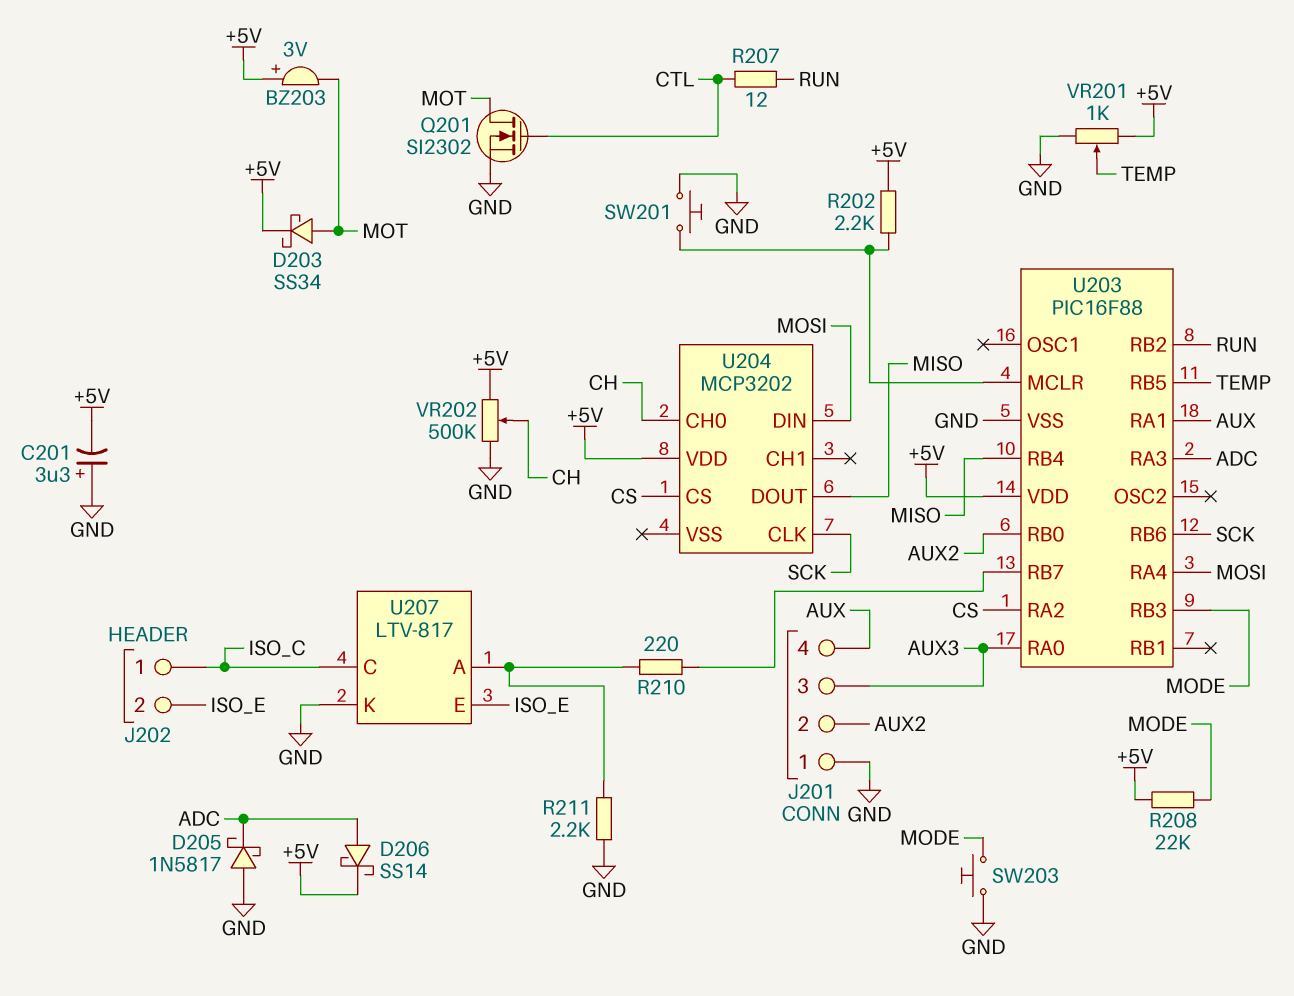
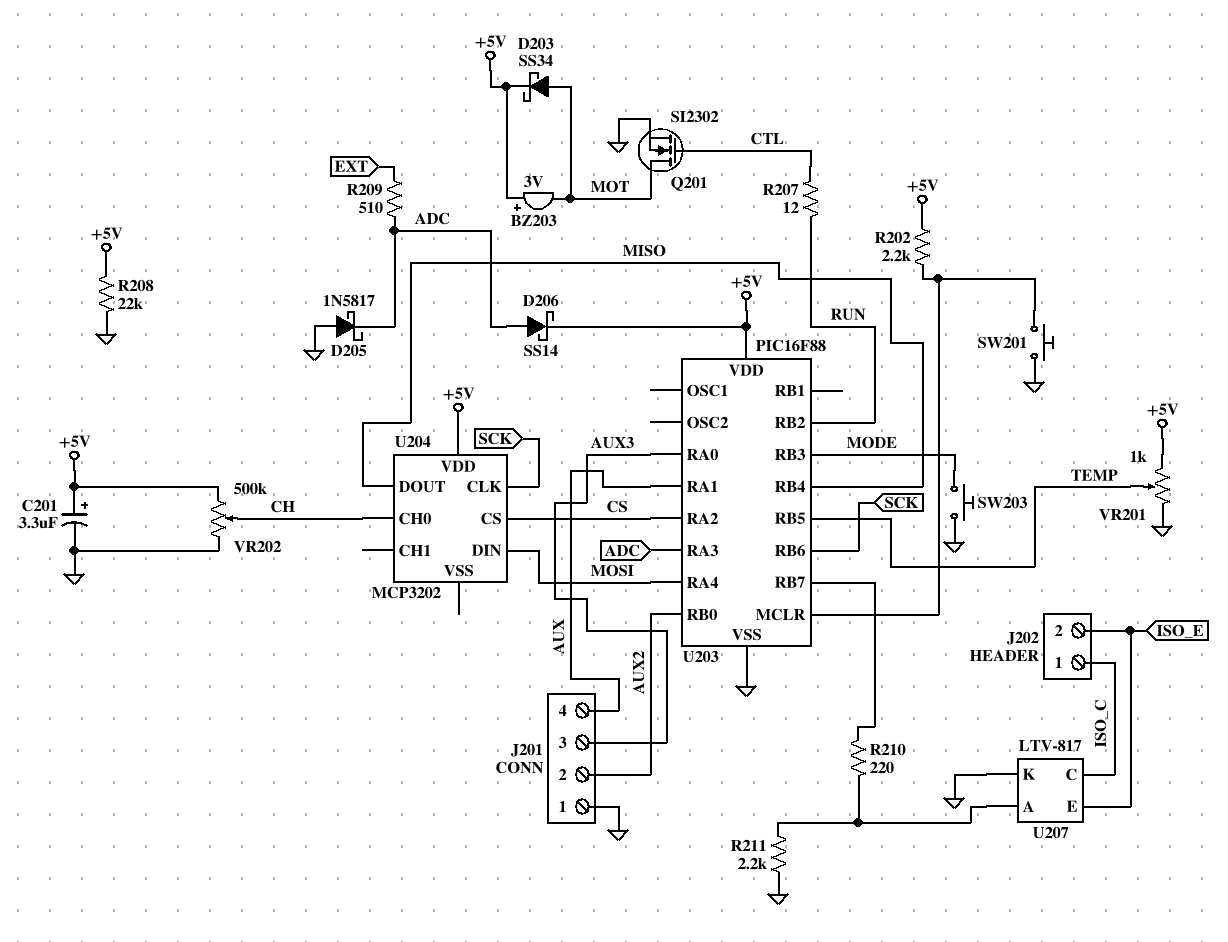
C201: 3.3uF (plus GND, minus +5V) -> 3.3uF (plus +5V, minus GND)
R208: 22k (+5V, MODE) -> 22k (+5V, GND)
R209: none -> 510 (ADC, EXT)

